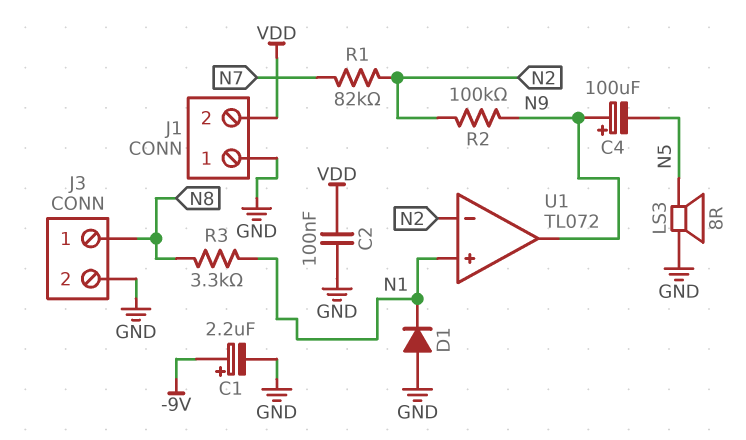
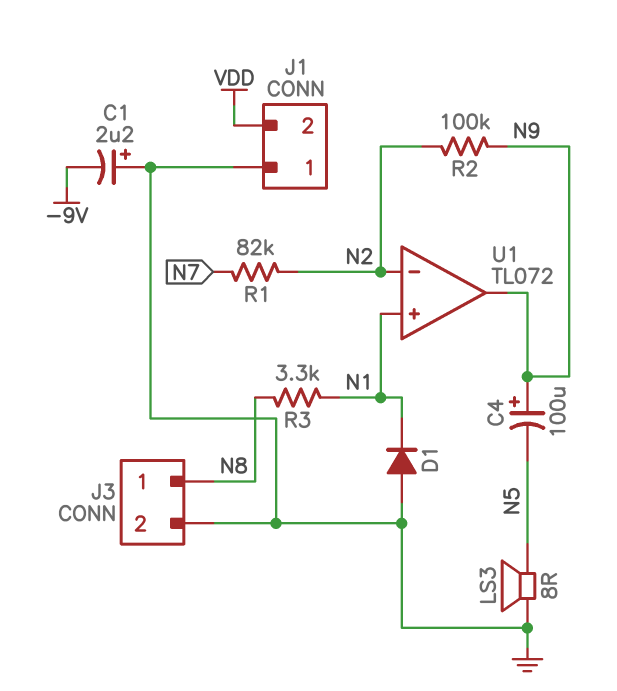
C1: 2.2uF (plus -9V, minus GND) -> 2.2uF (plus GND, minus -9V)
C2: 100nF (GND, VDD) -> none

